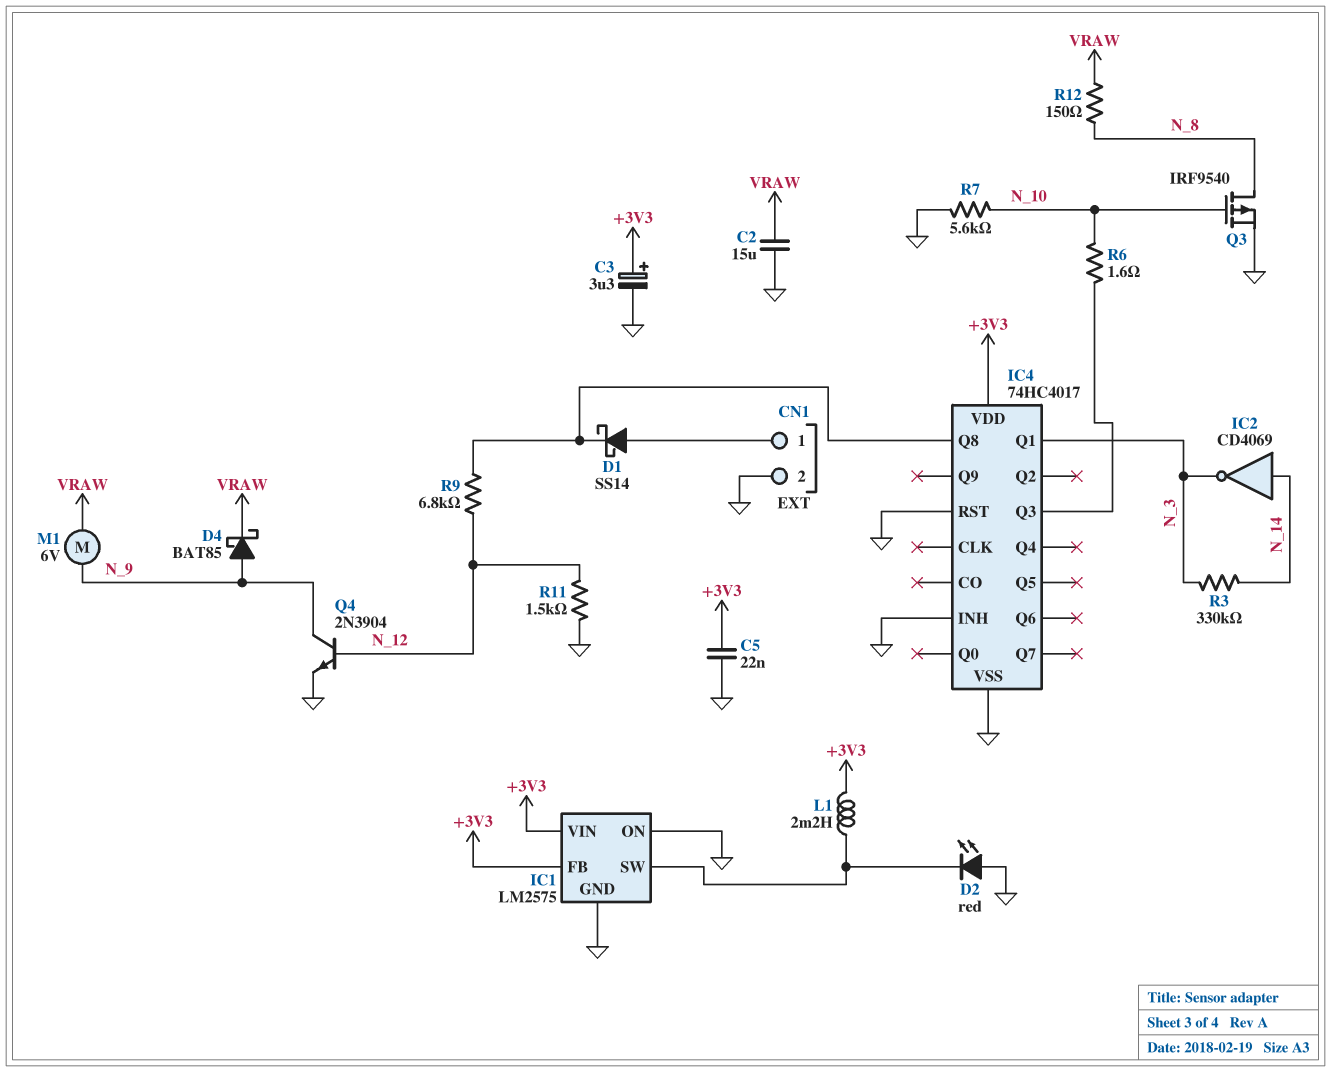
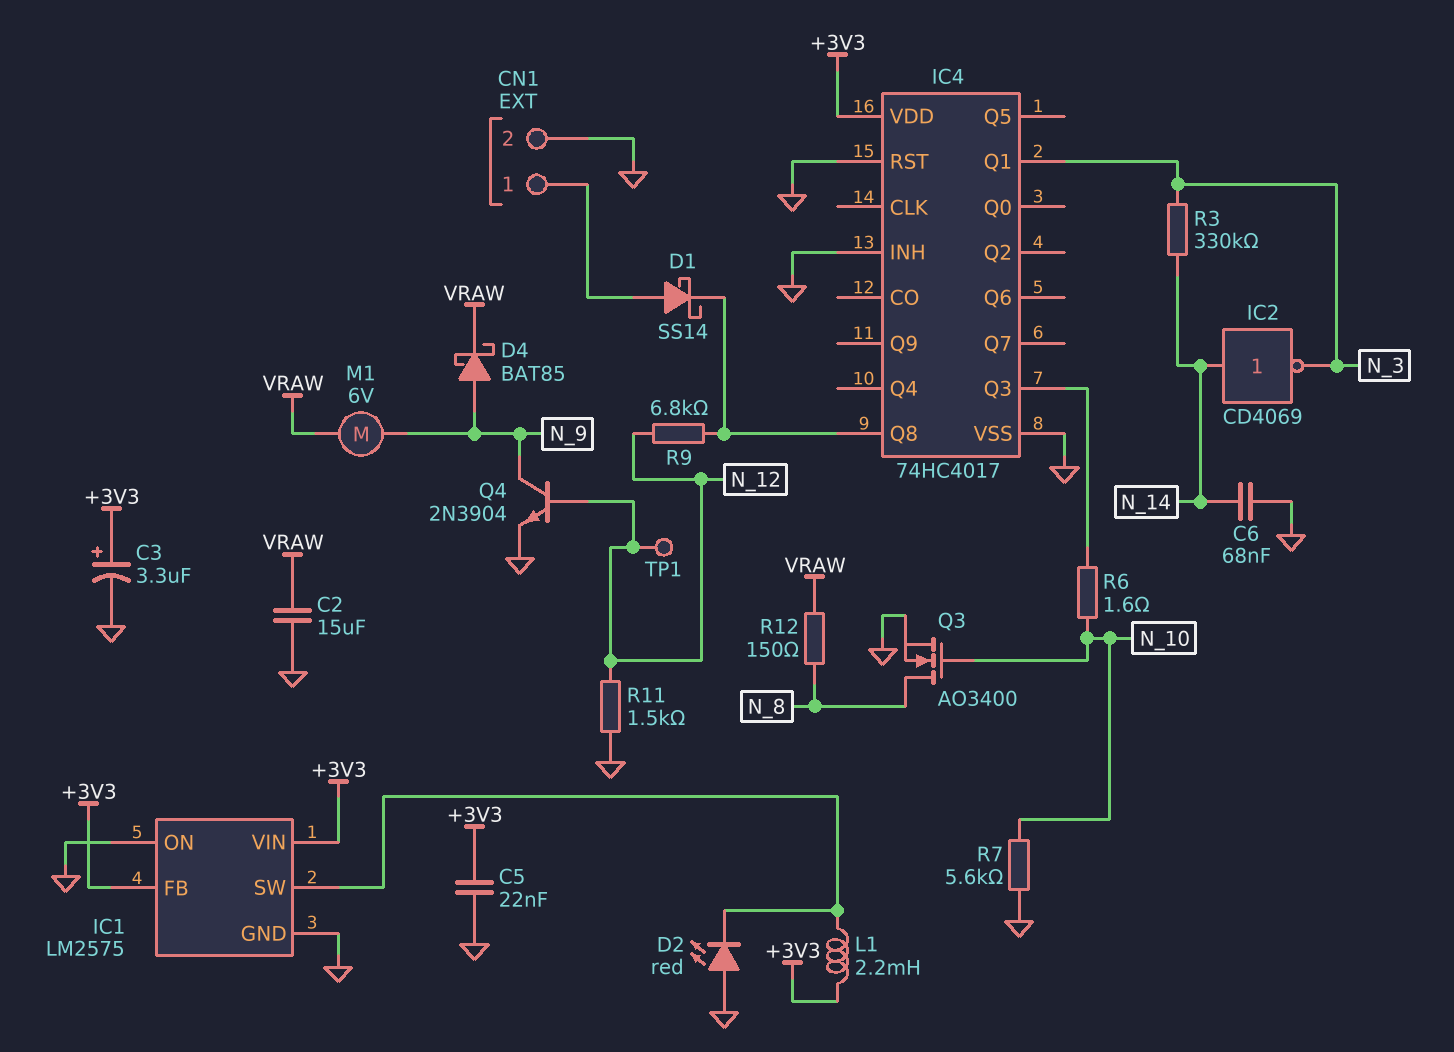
C6: none -> 68nF (GND, N_14)
Q3: PMOS IRF9540 (G N_10, D N_8, S GND) -> NMOS AO3400 (G N_10, D N_8, S GND)
TP1: none -> test point (N_12)

